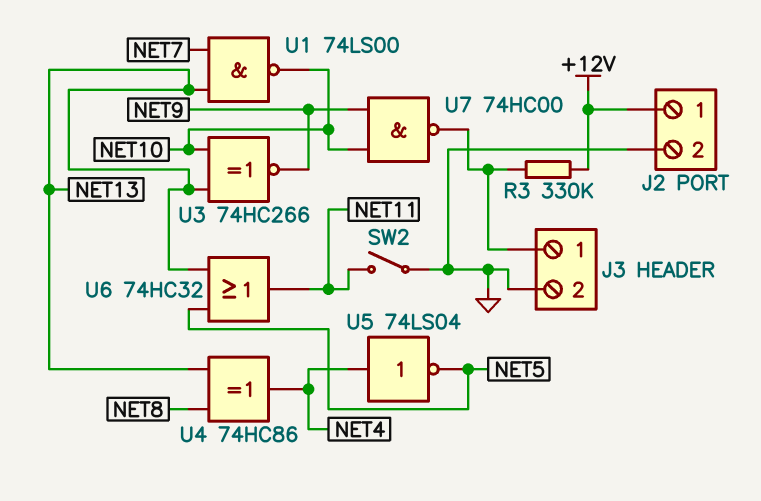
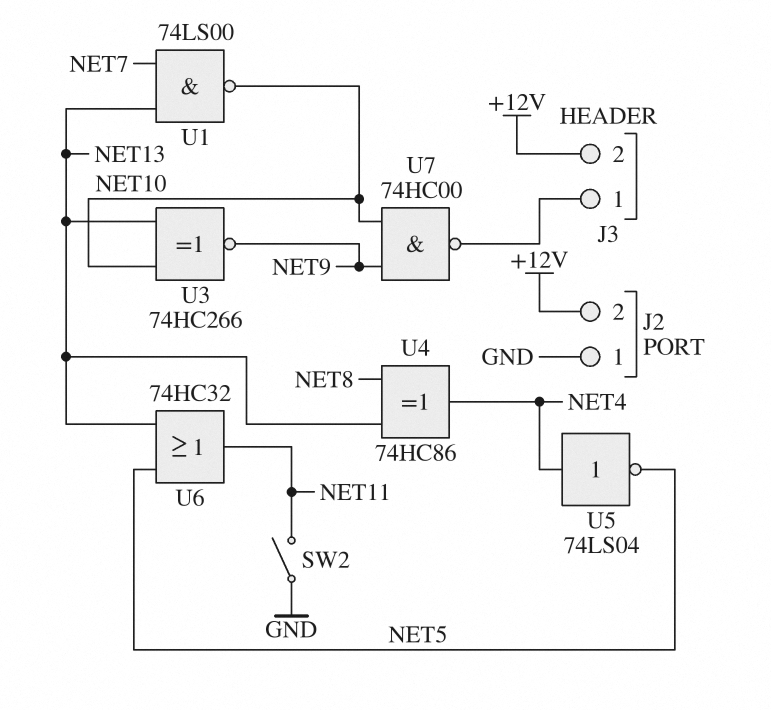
J2 pin 1: +12V -> GND
J2 pin 2: GND -> +12V
J3 pin 2: GND -> +12V
R3: 330k (+12V, J3/1) -> none

